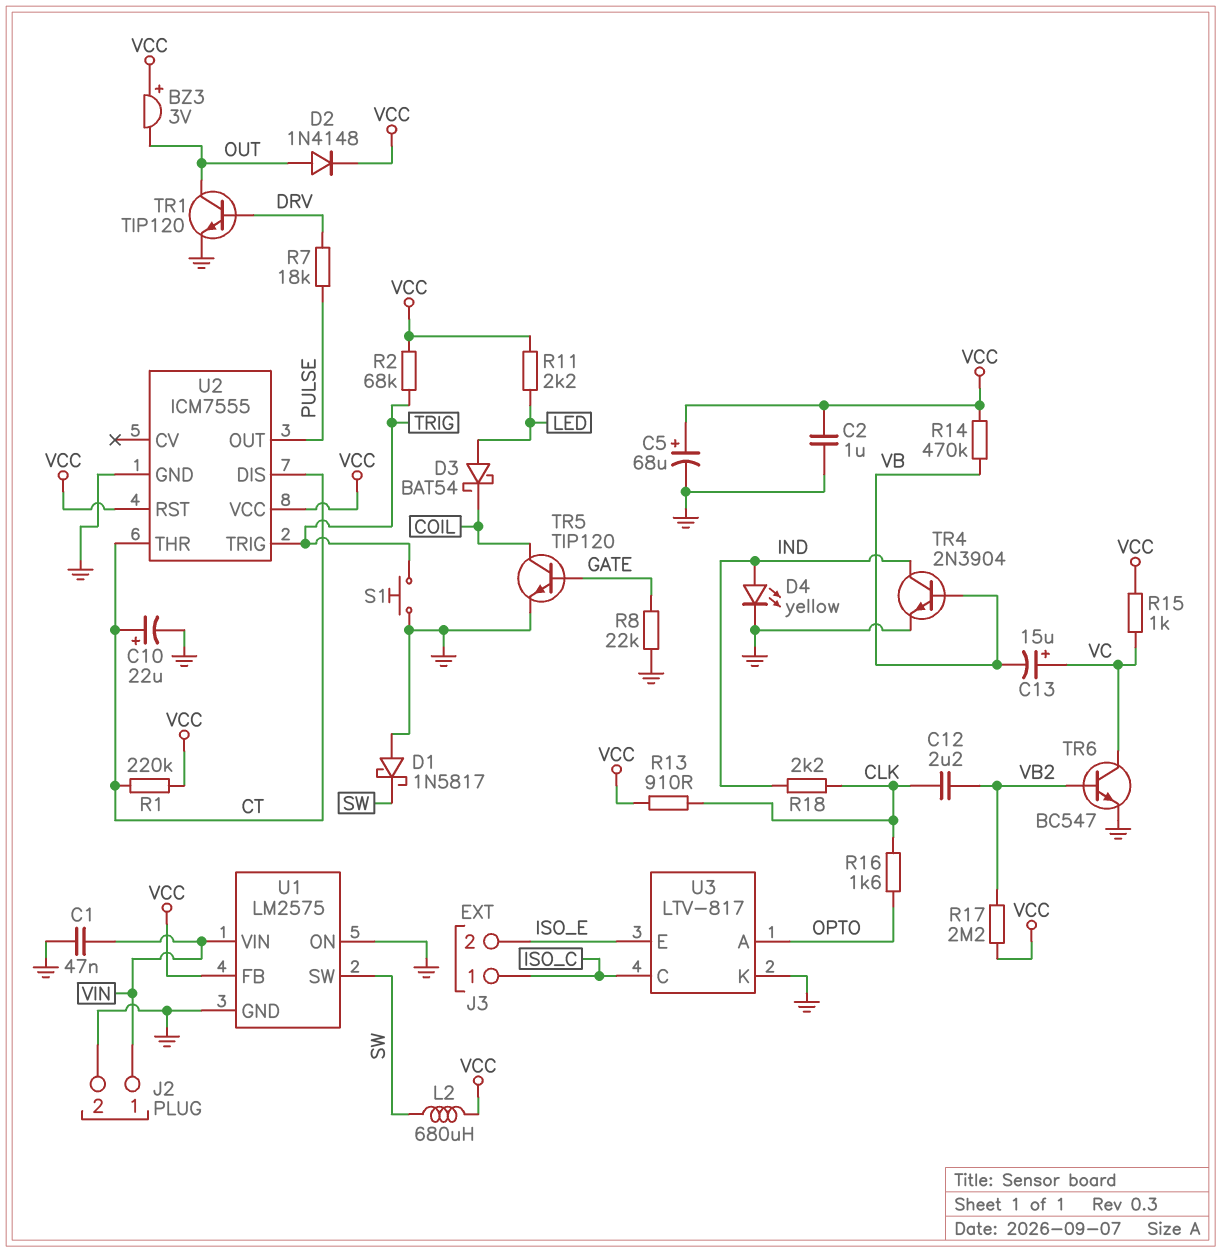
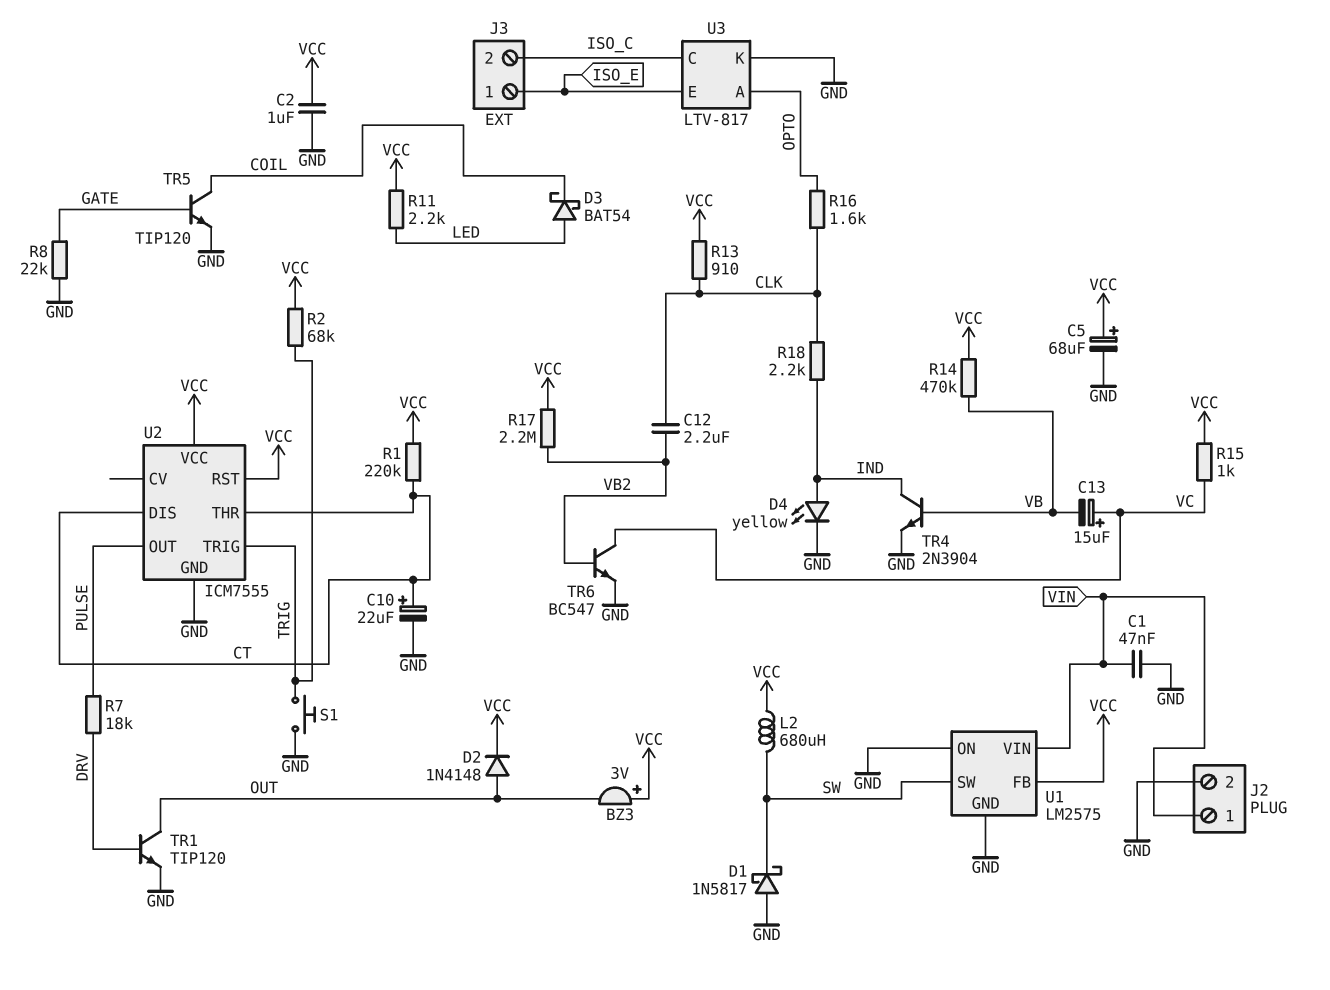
J3 pin 1: ISO_C -> ISO_E
J3 pin 2: ISO_E -> ISO_C

